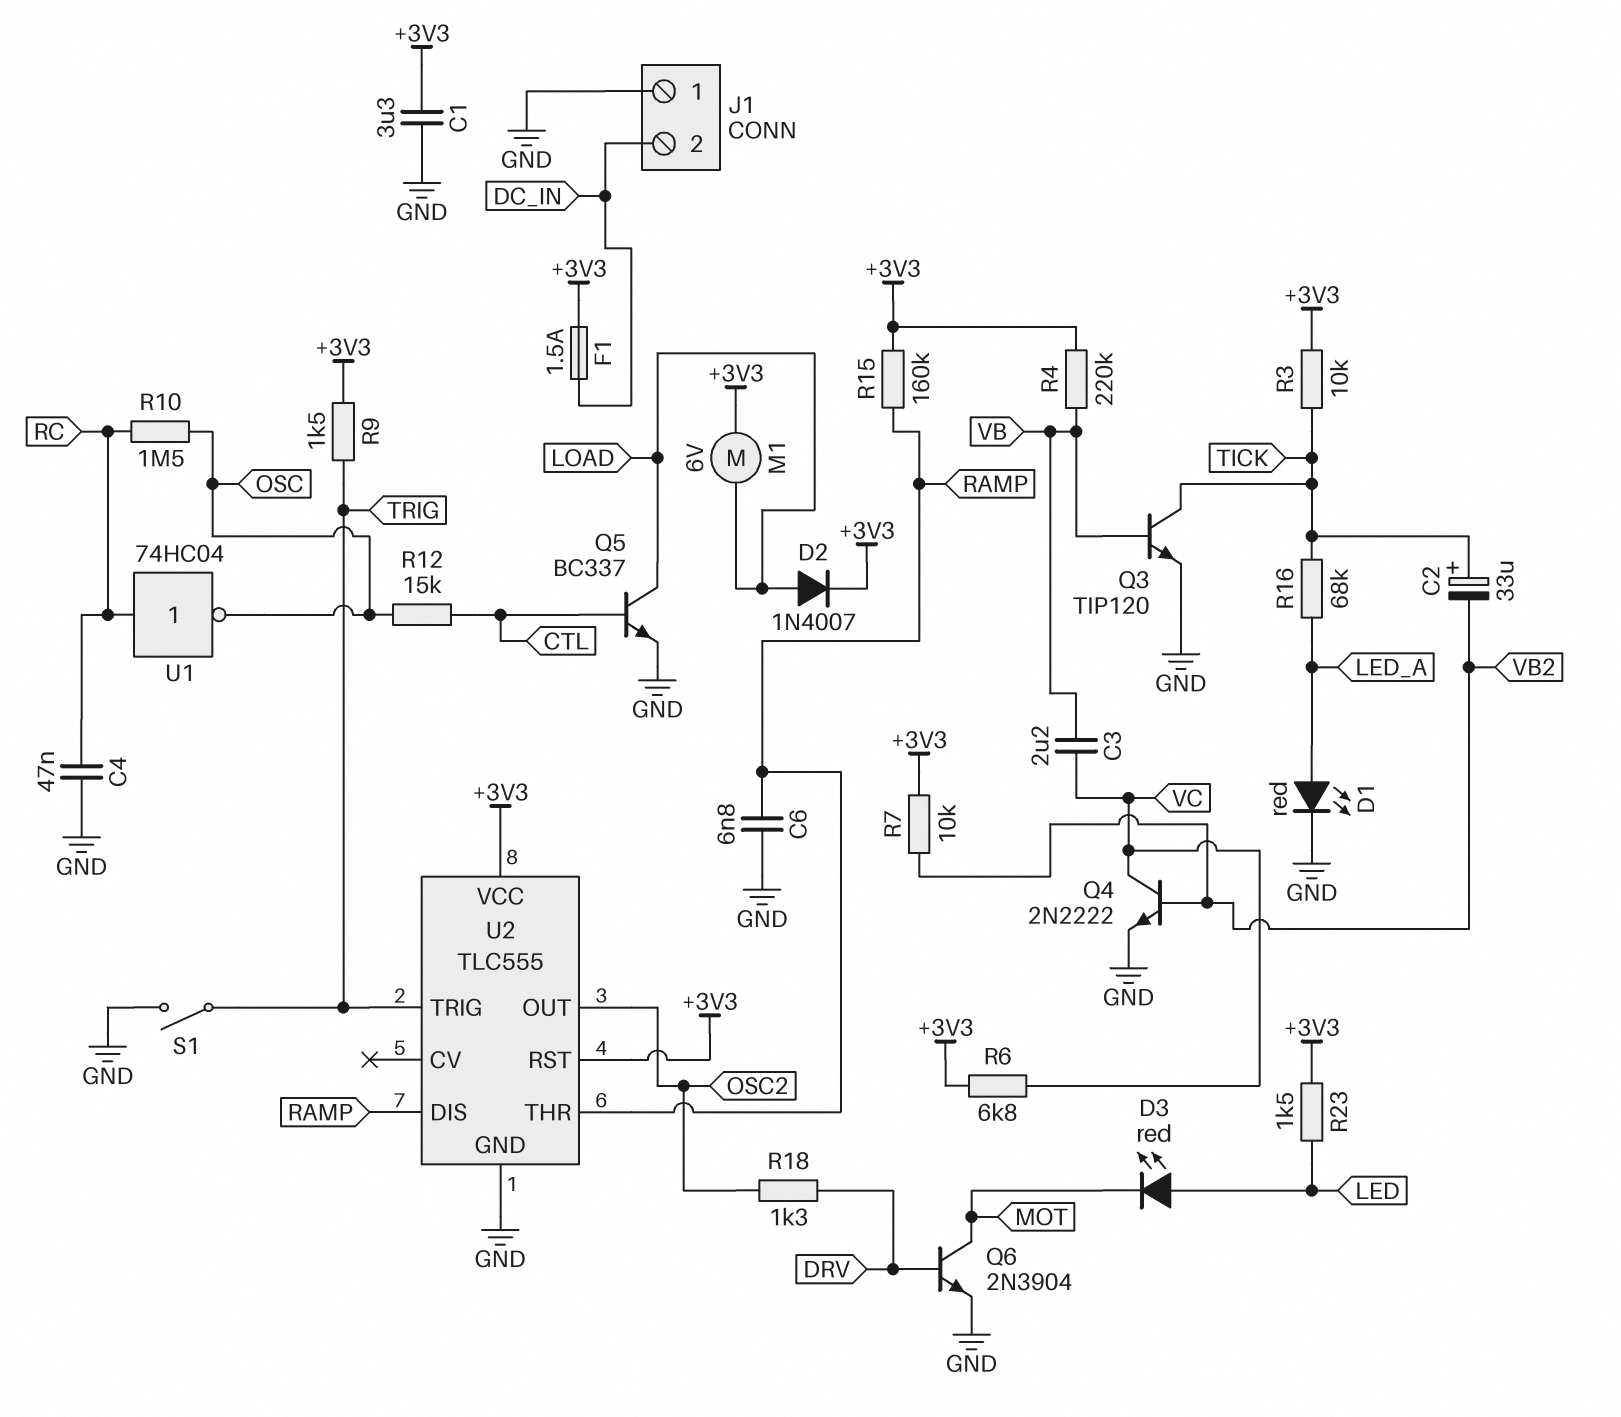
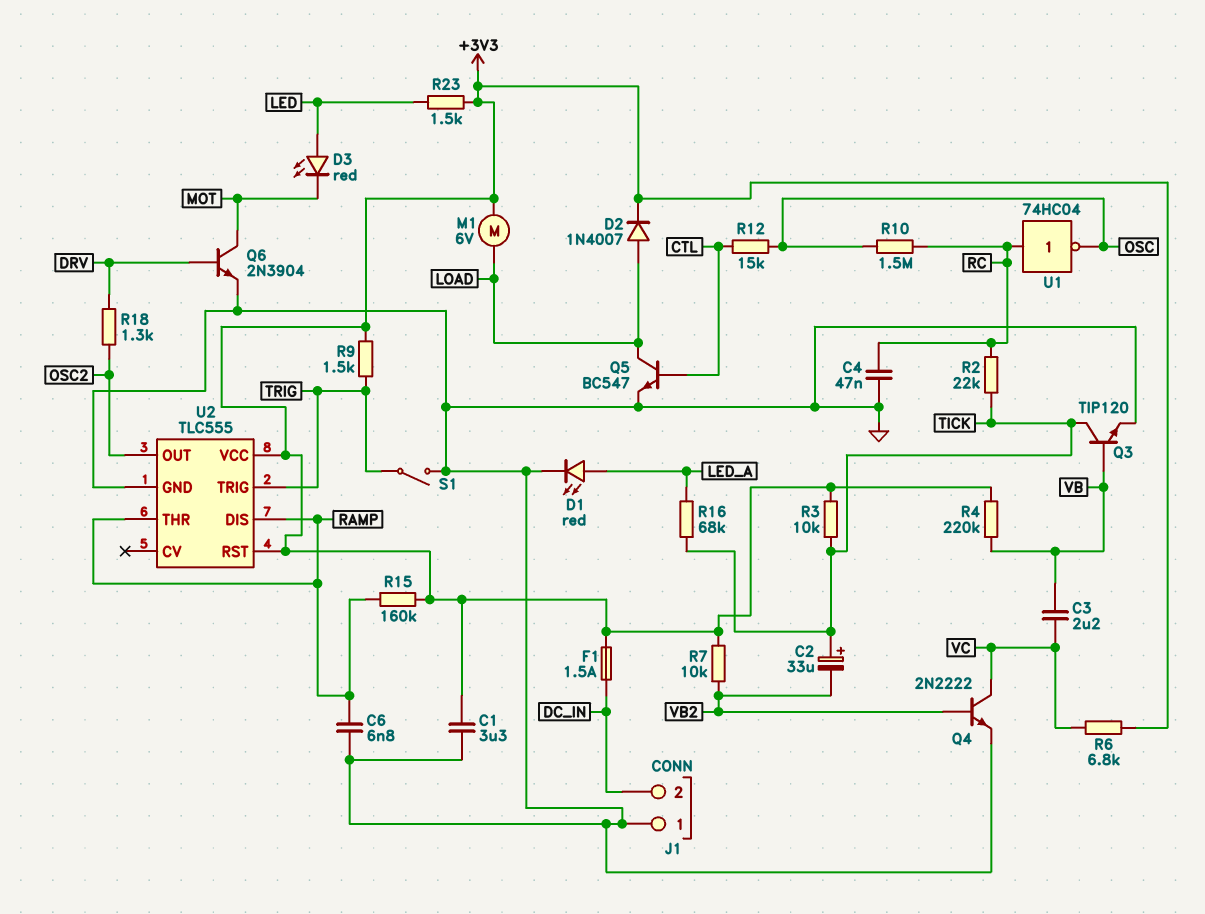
Q5: NPN BC337 (B CTL, C LOAD, E GND) -> NPN BC547 (B CTL, C LOAD, E GND)
R2: none -> 22k (RC, TICK)

